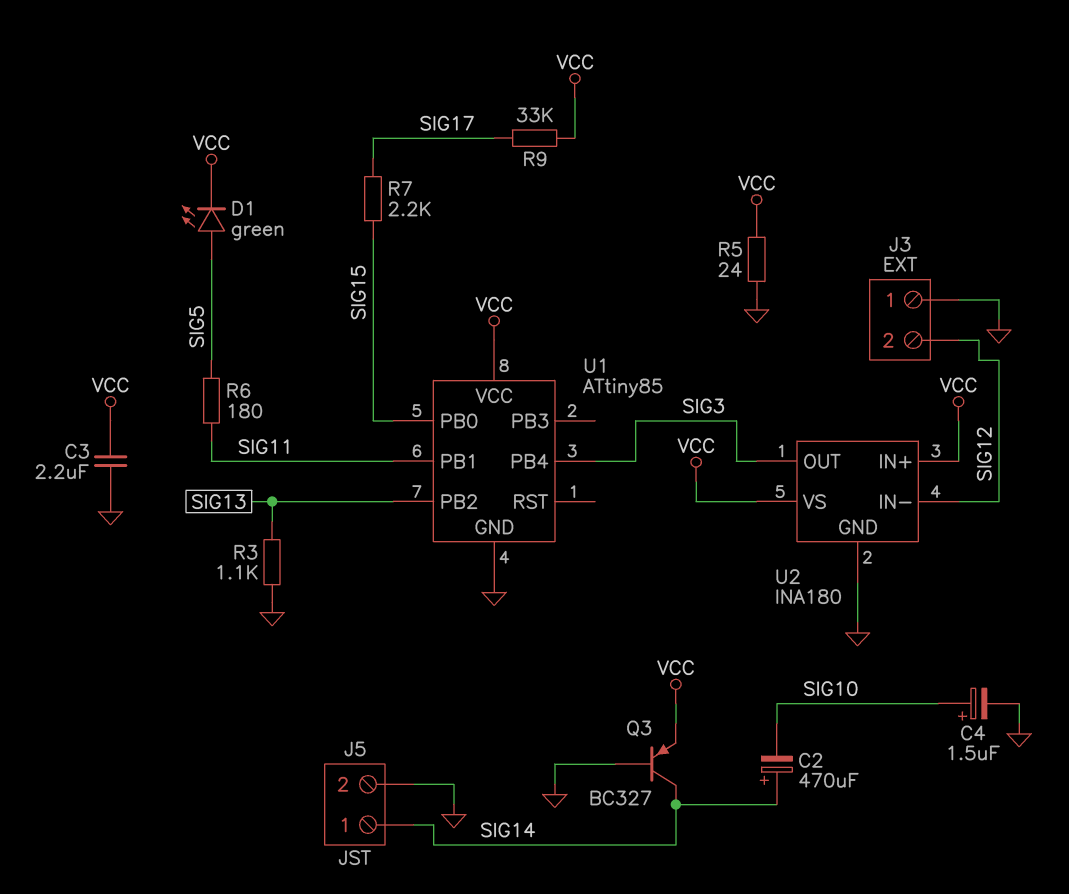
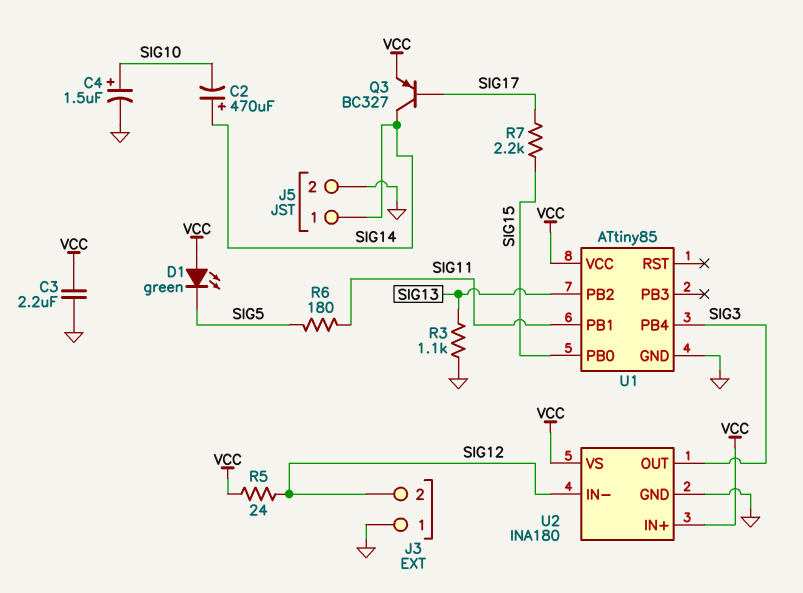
D1: LED green (A SIG5, K VCC) -> LED green (A VCC, K SIG5)
Q3: PNP BC327 (B GND, C SIG14, E VCC) -> PNP BC327 (B SIG17, C SIG14, E VCC)
R5: 24 (GND, VCC) -> 24 (SIG12, VCC)
R9: 33k (SIG17, VCC) -> none

